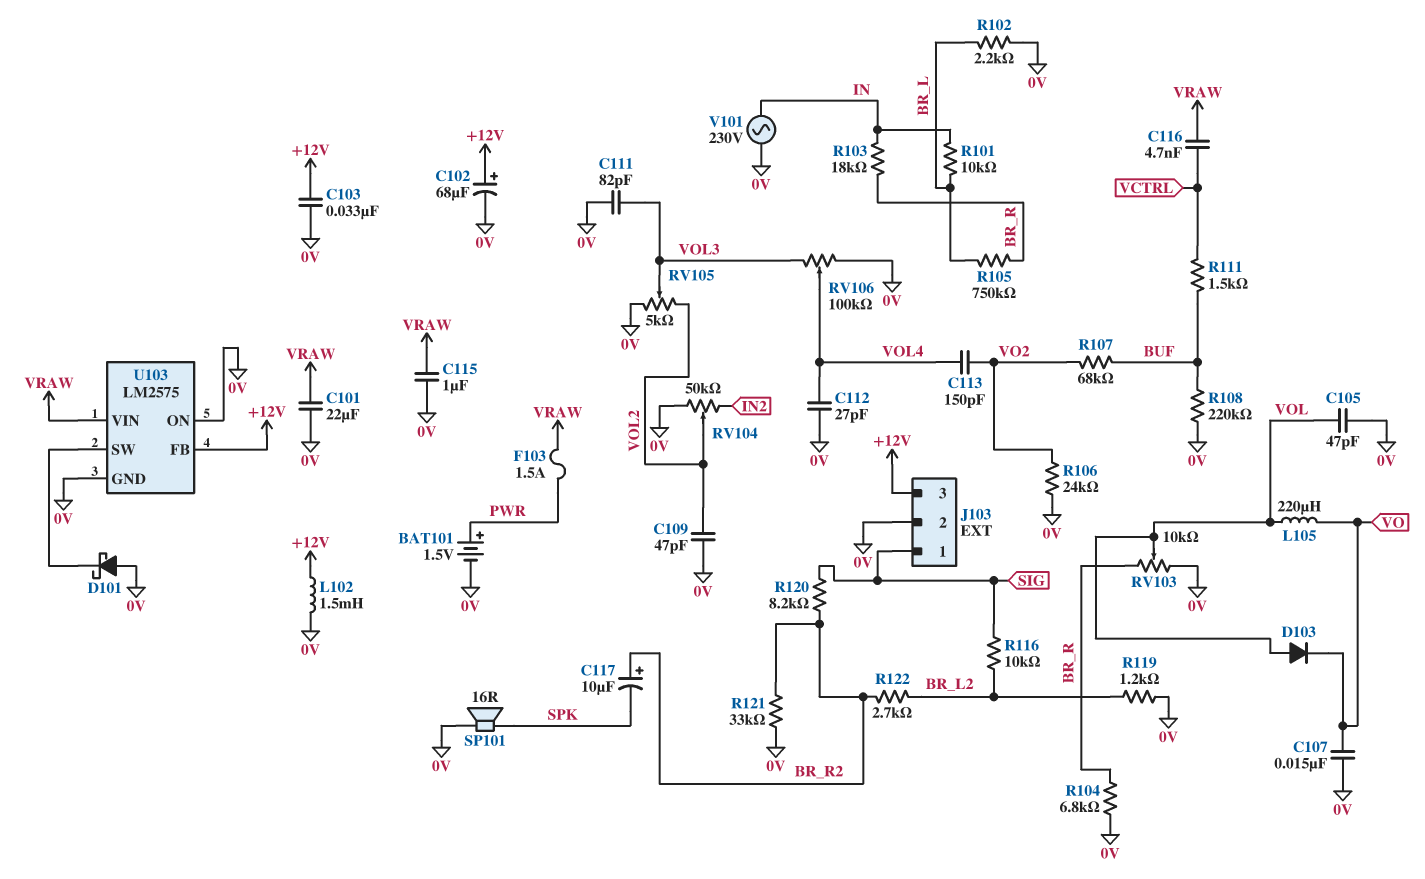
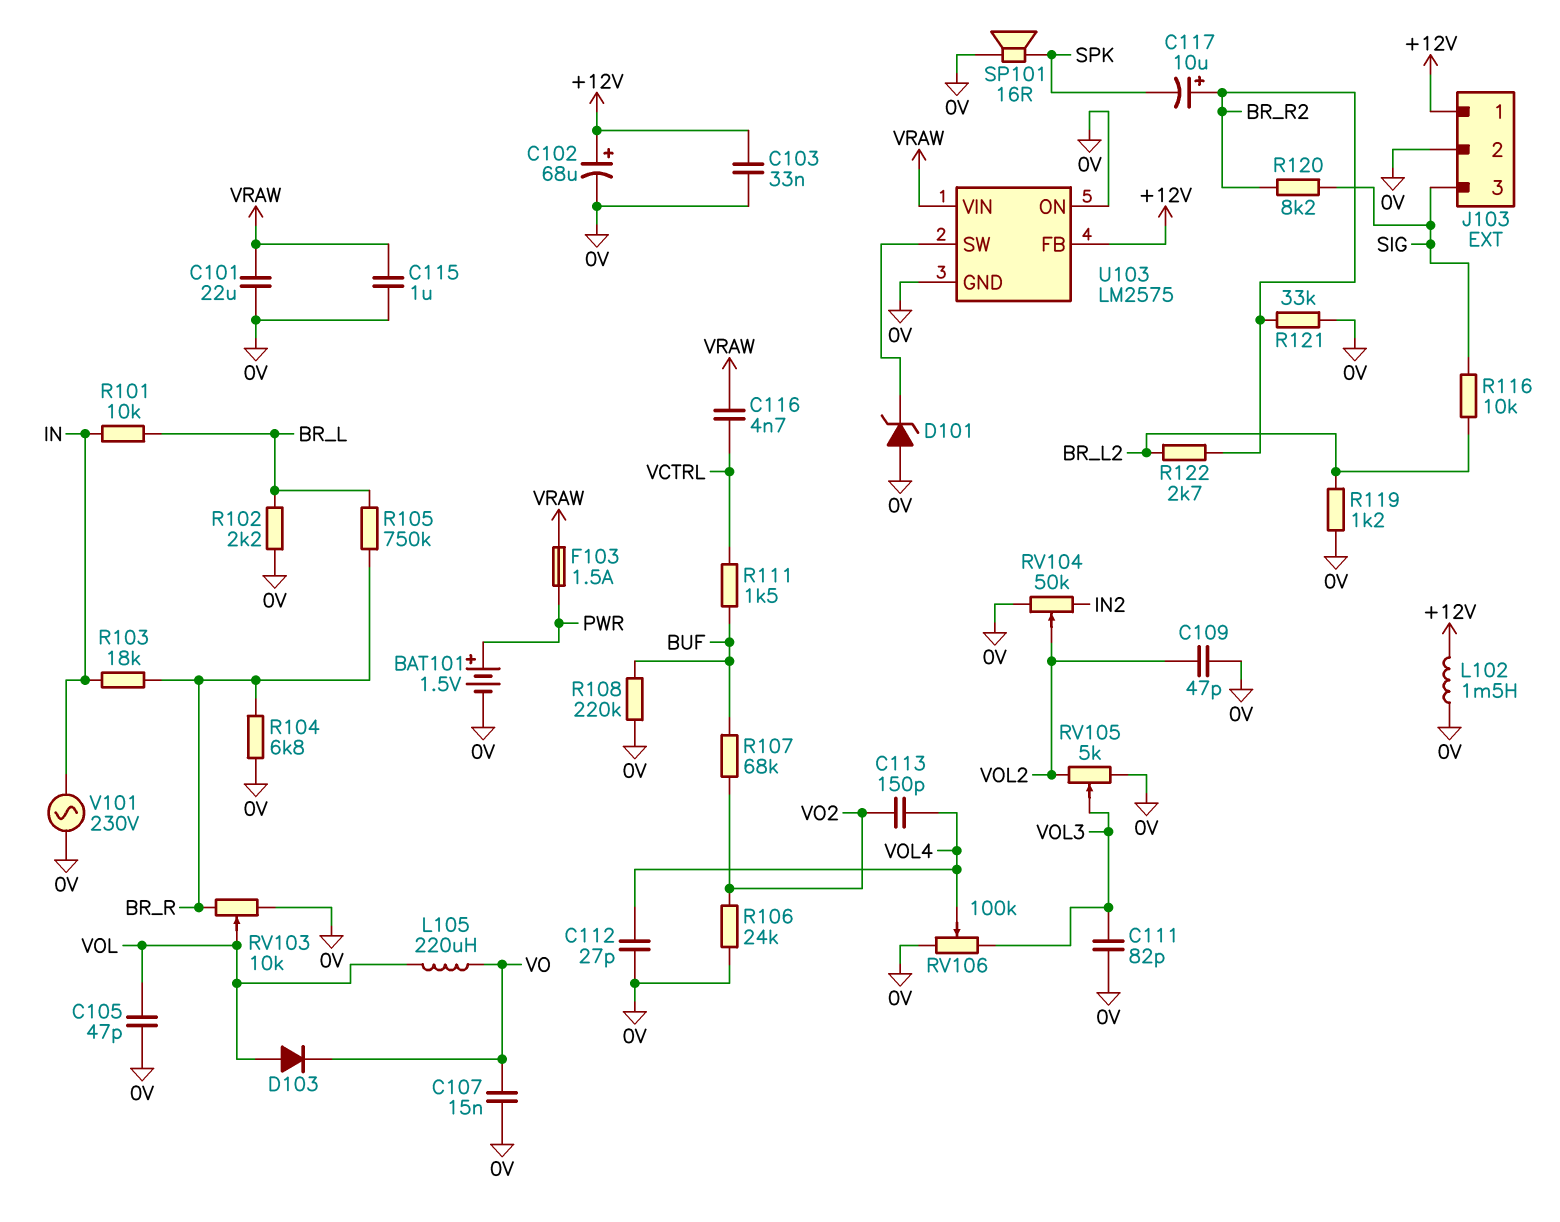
D101: schottky (A 0V, K U103/SW) -> zener (A 0V, K U103/SW)
J103 pin 1: SIG -> +12V
J103 pin 3: +12V -> SIG

